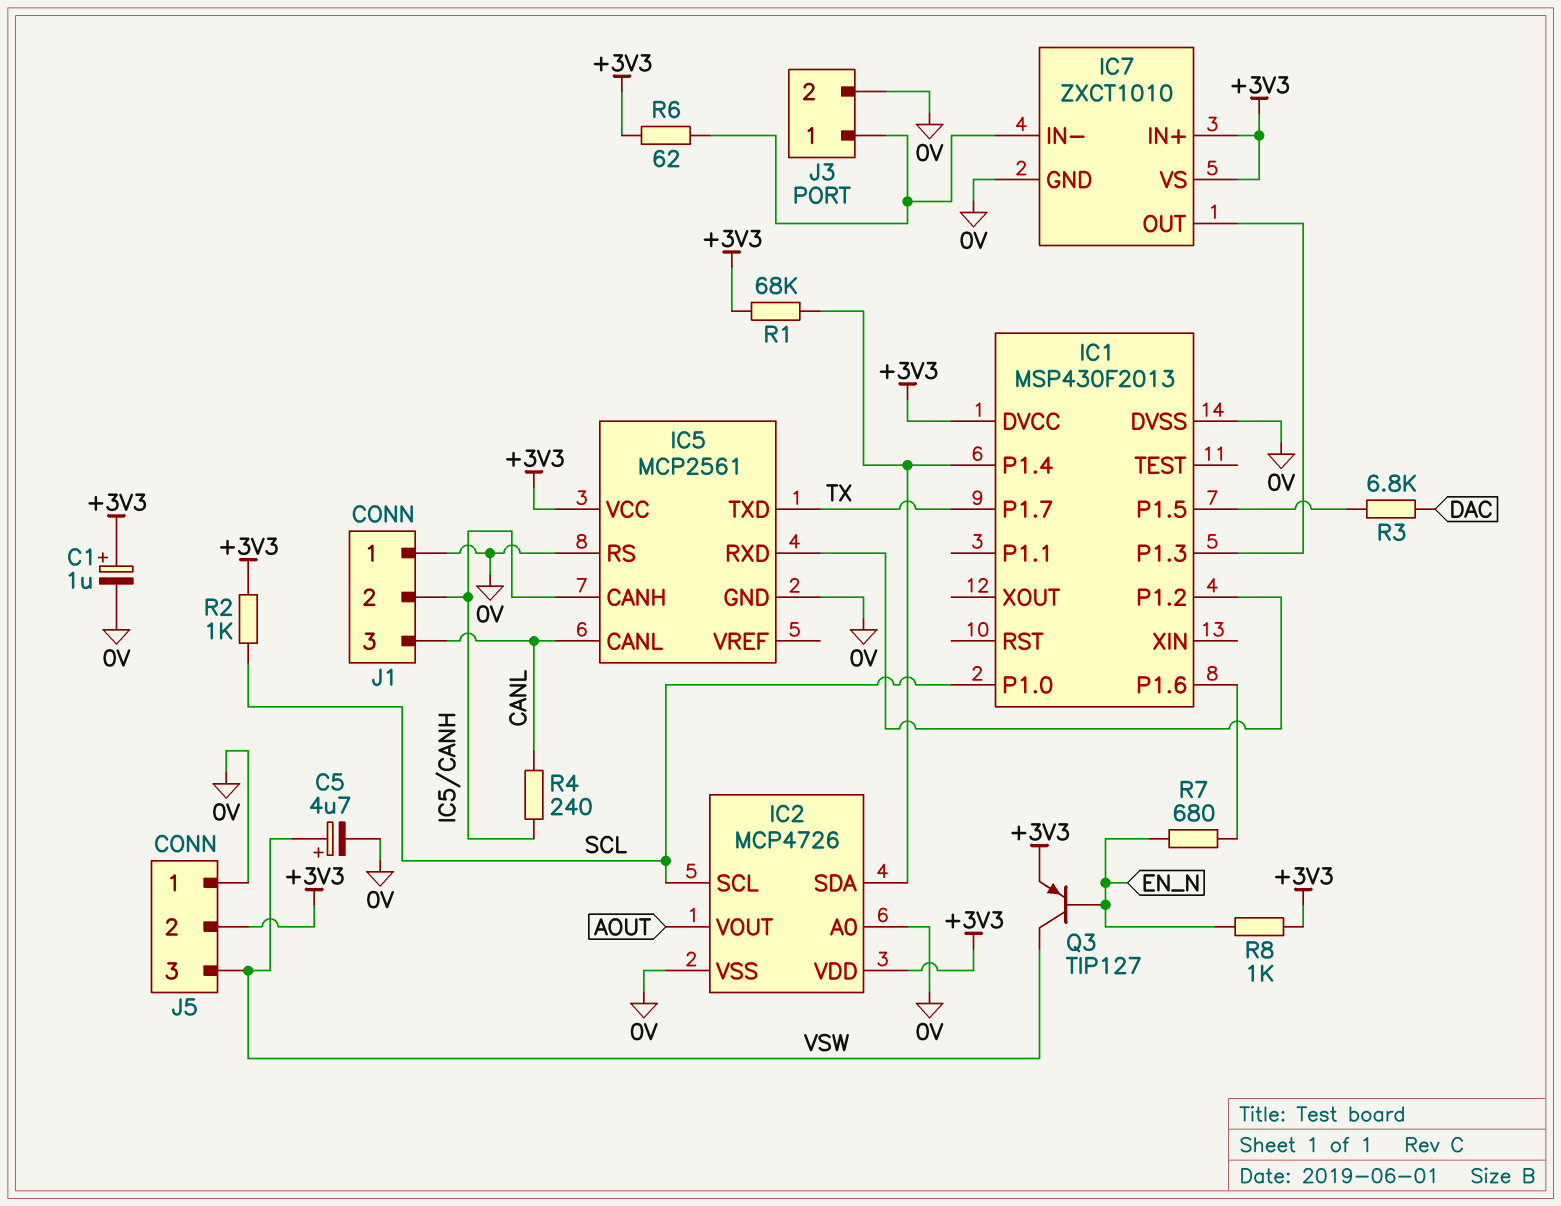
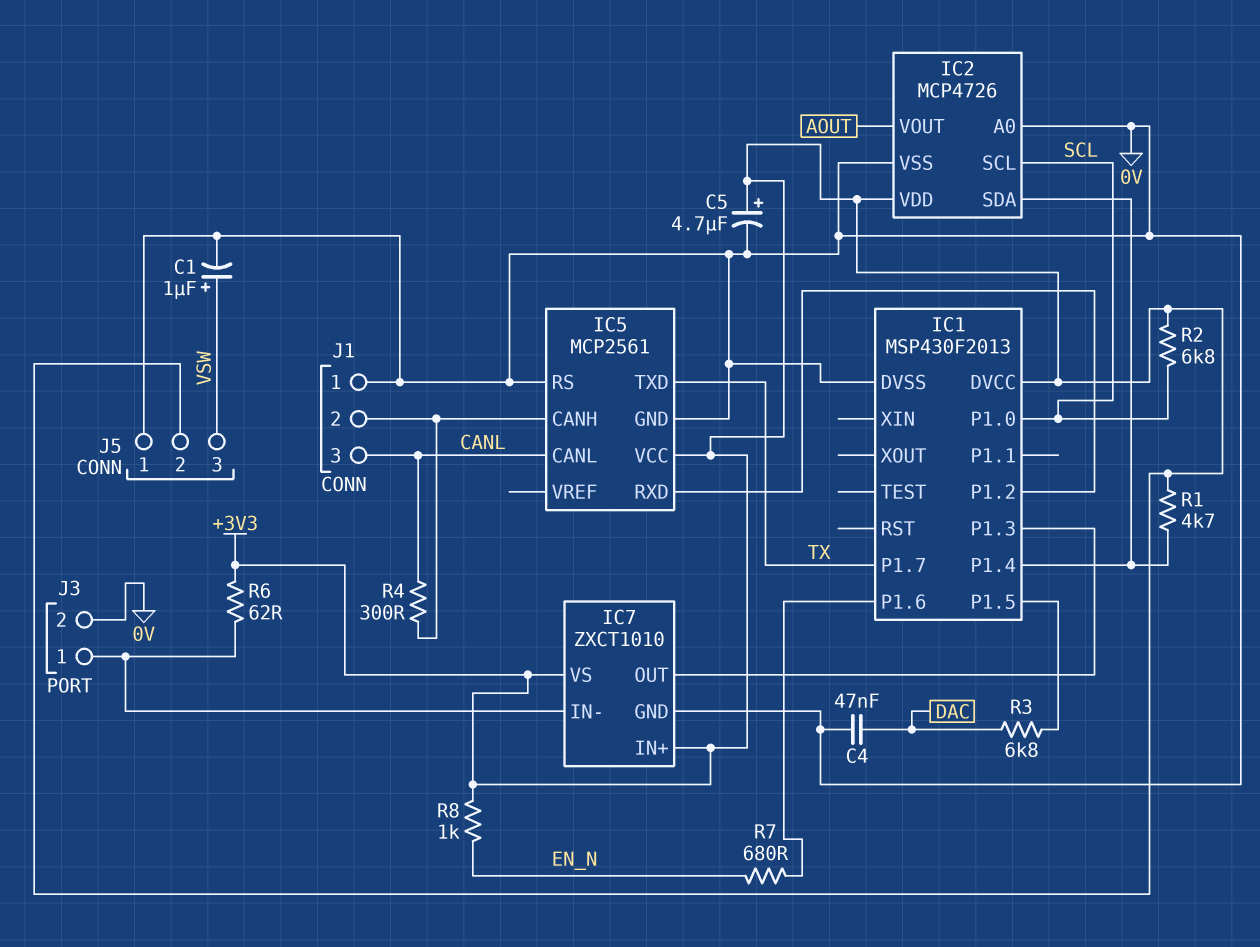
C1: 1uF (plus +3V3, minus 0V) -> 1uF (plus VSW, minus 0V)
C4: none -> 47nF (0V, DAC)
C5: 4.7uF (plus VSW, minus 0V) -> 4.7uF (plus +3V3, minus 0V)
Q3: PNP TIP127 (B EN_N, C VSW, E +3V3) -> none
R1: 68k (+3V3, IC1/P1.4) -> 4.7k (+3V3, IC1/P1.4)
R2: 1k (+3V3, SCL) -> 6.8k (+3V3, SCL)
R4: 240 (CANL, IC5/CANH) -> 300 (CANL, IC5/CANH)

